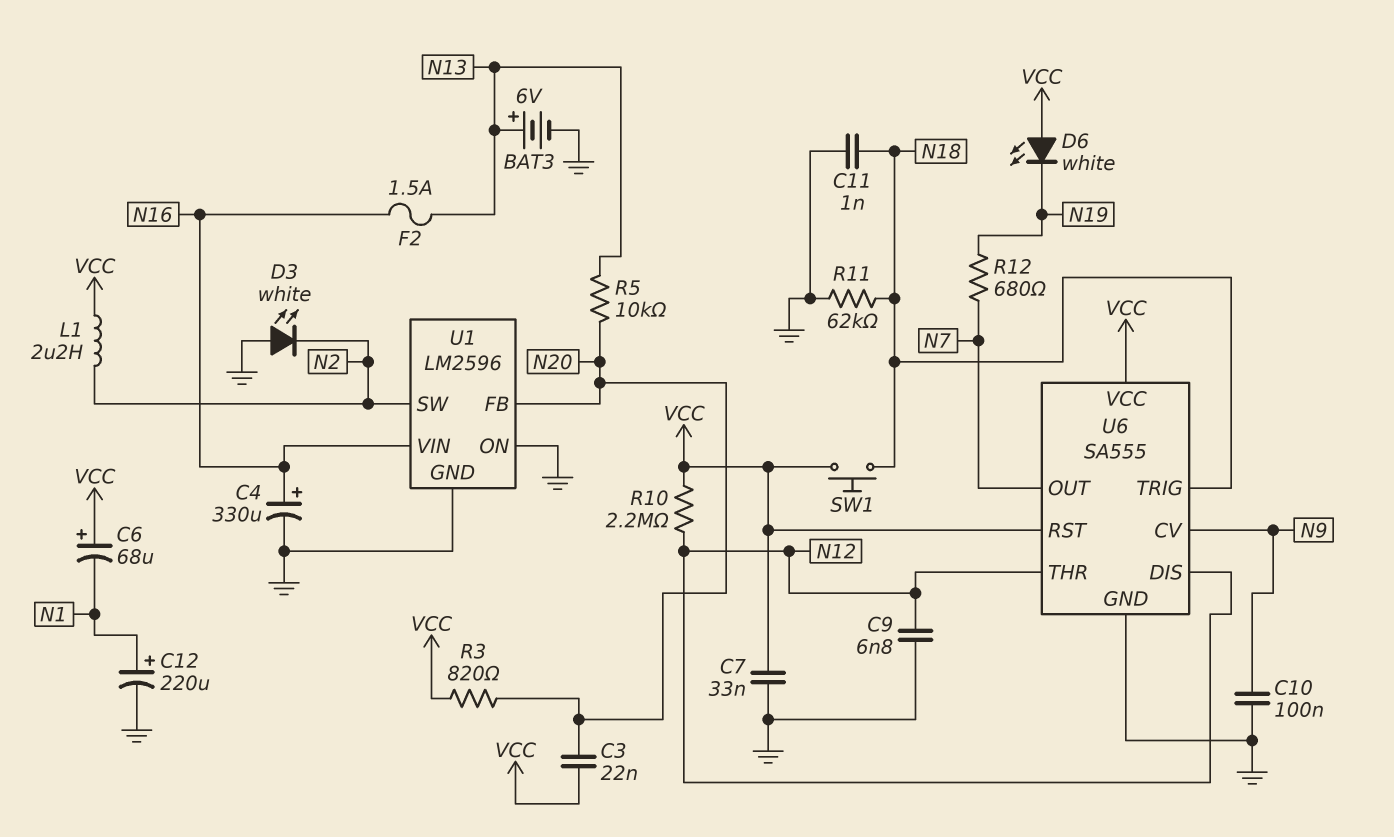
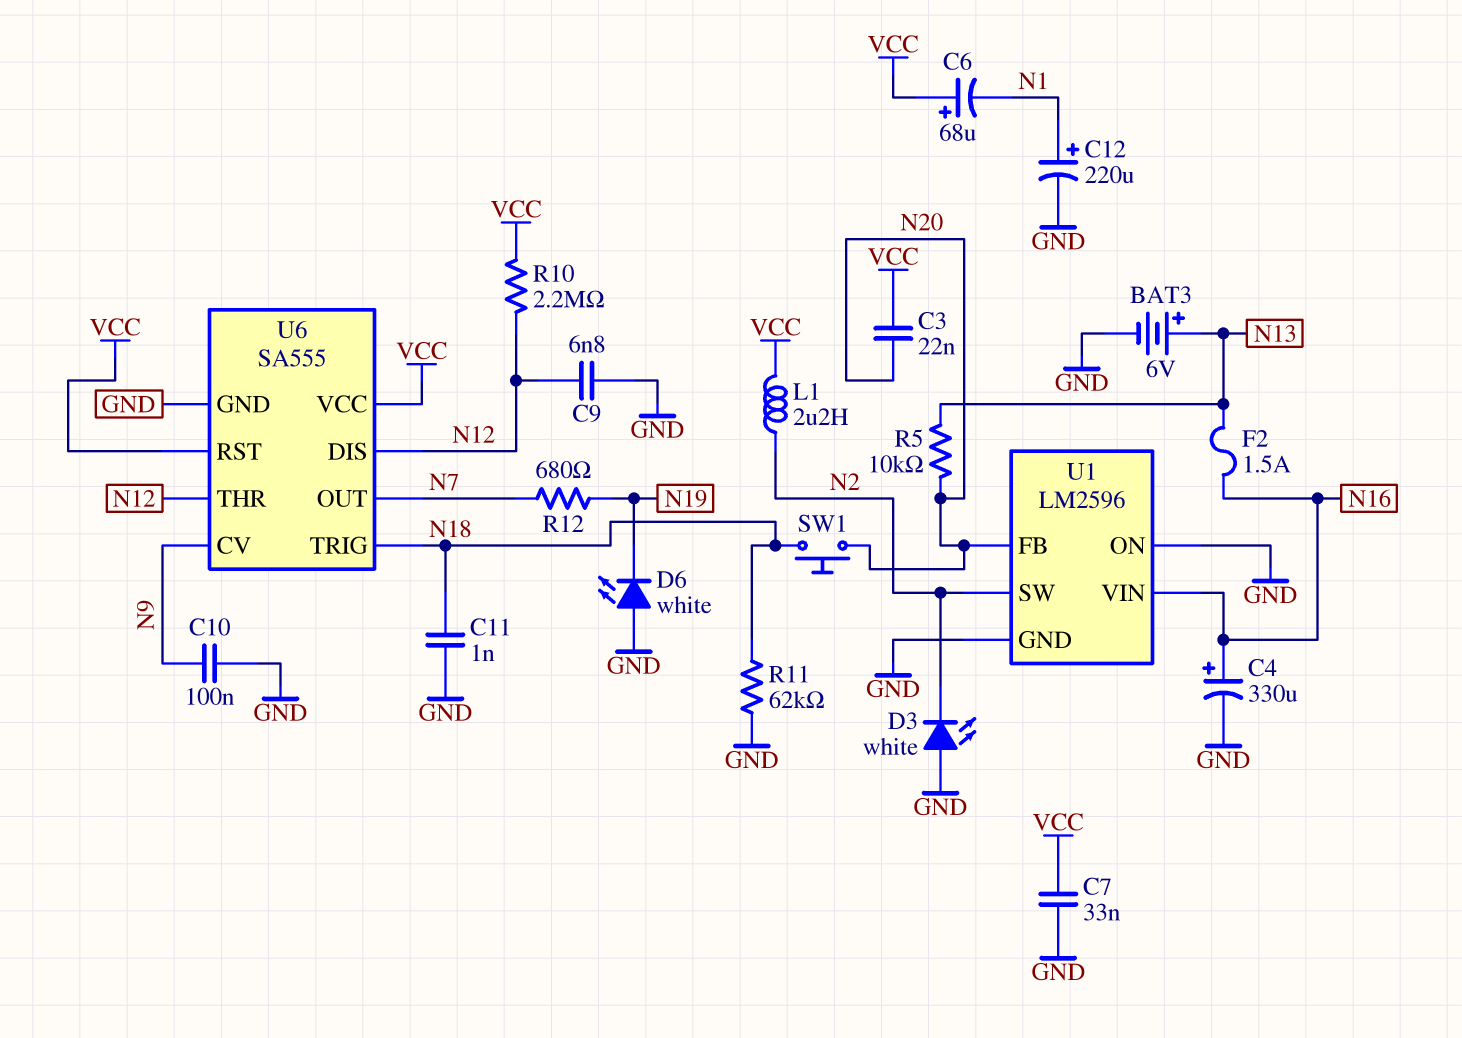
D6: LED white (A VCC, K N19) -> LED white (A GND, K N19)
R3: 820 (N20, VCC) -> none
SW1: button (N18, VCC) -> button (N18, N20)

